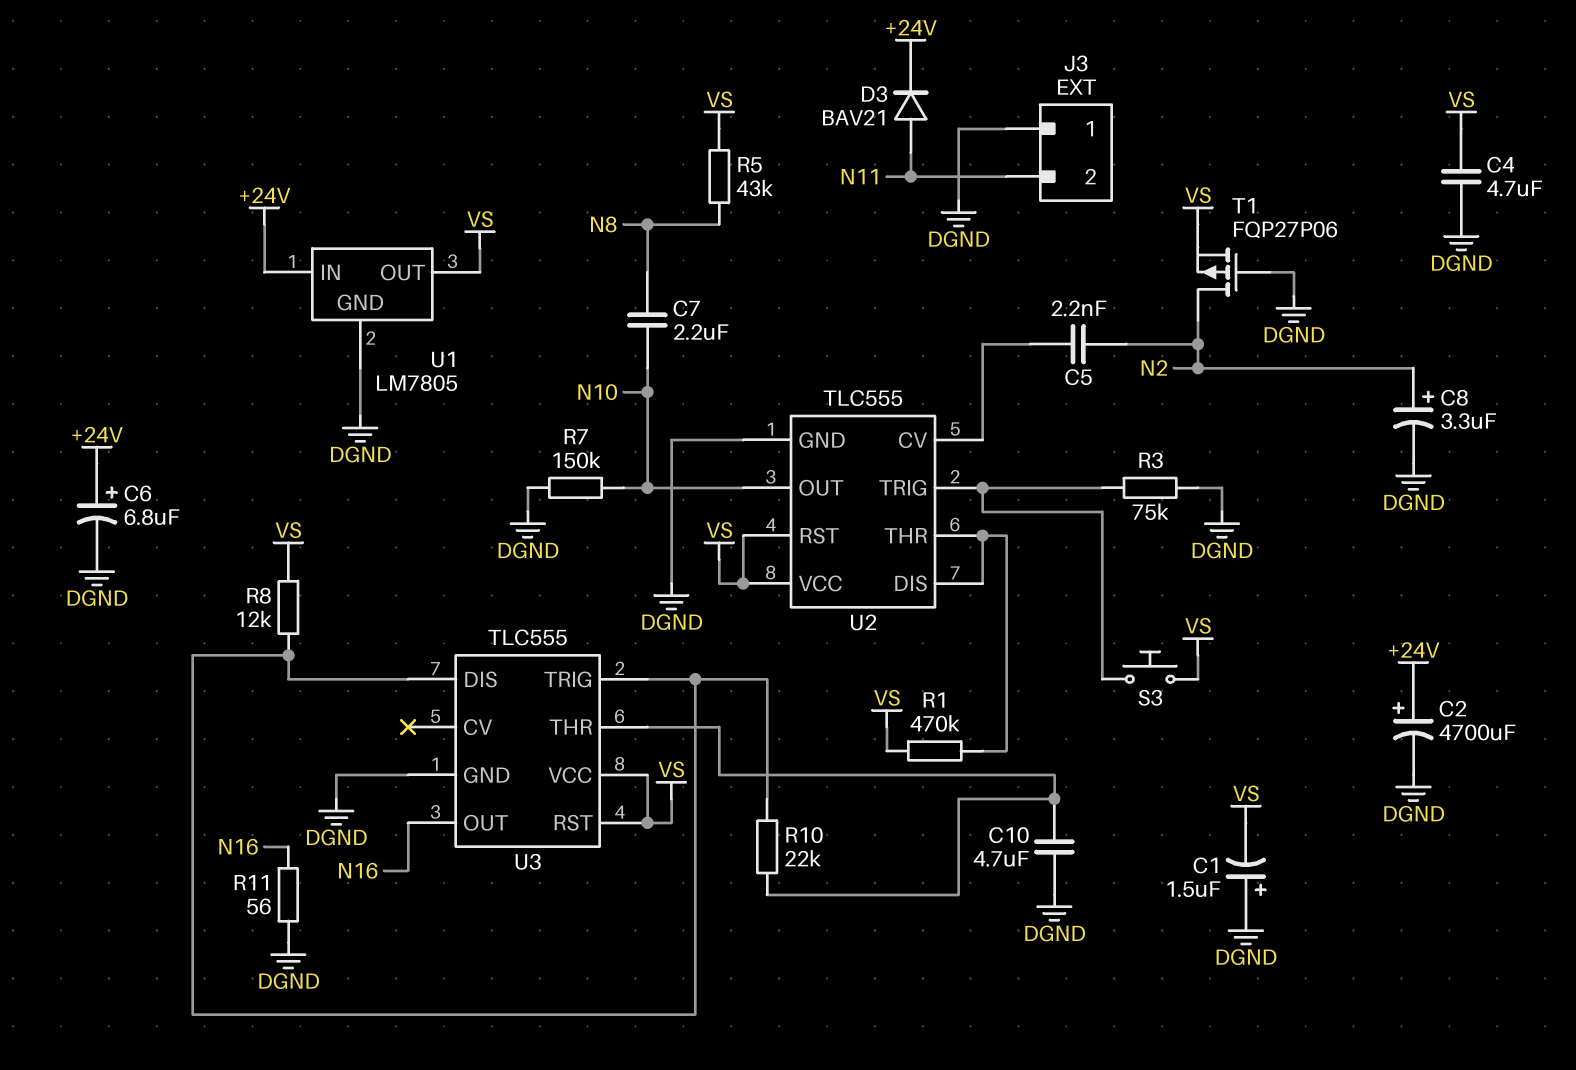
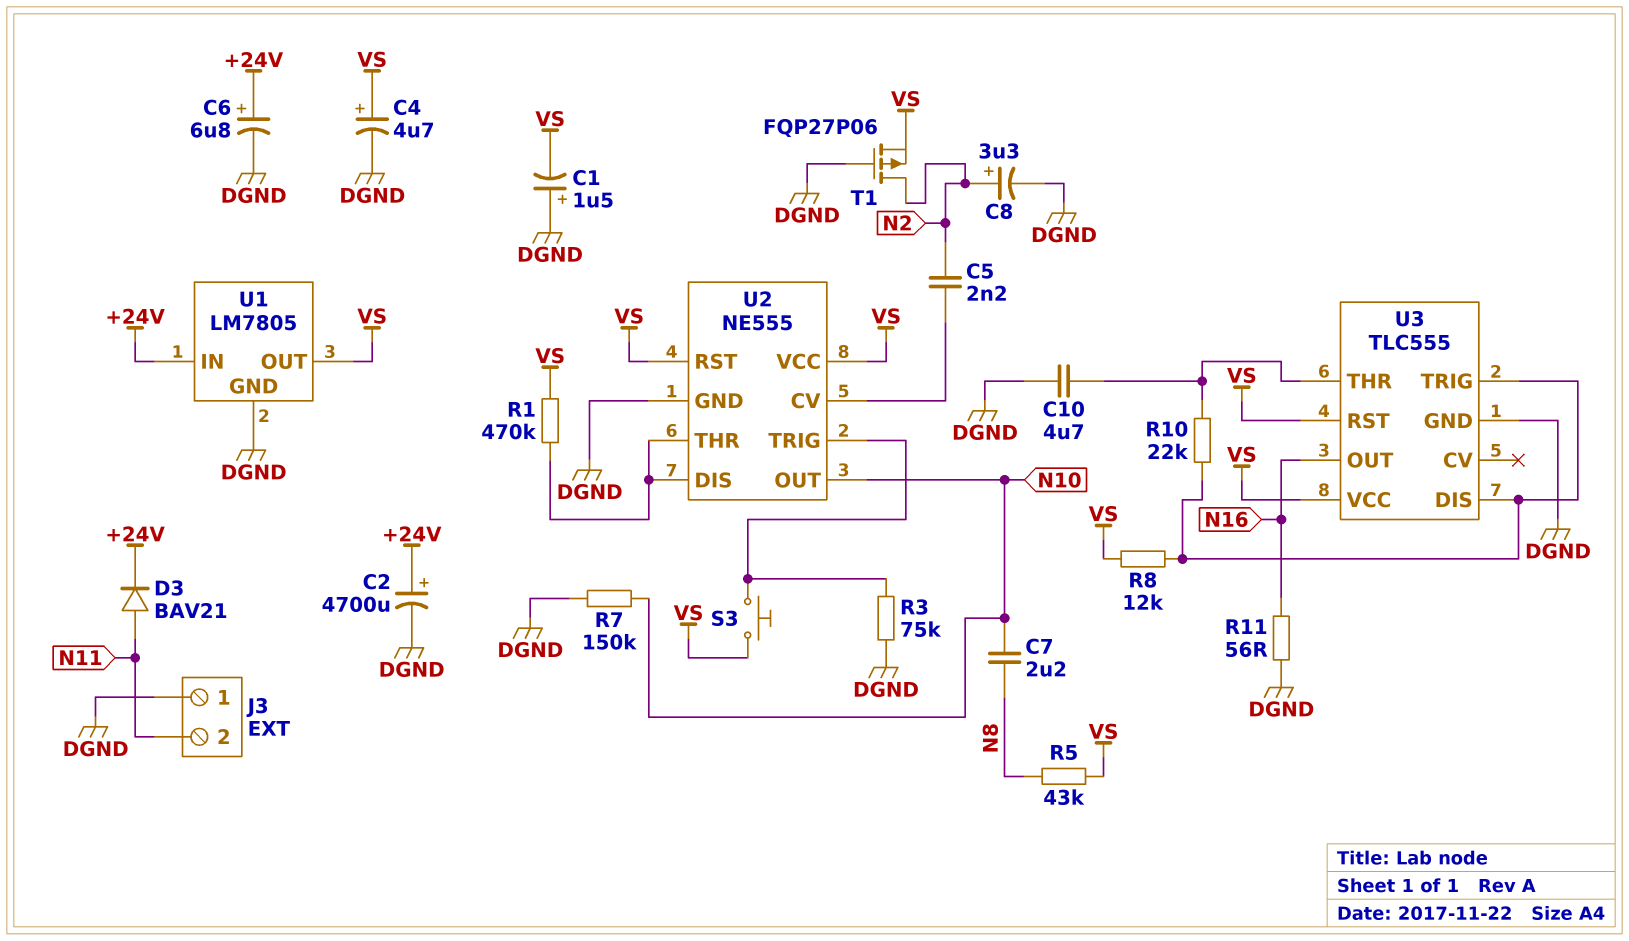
C4: 4.7uF (DGND, VS) -> 4.7uF (plus VS, minus DGND)
U2: TLC555 -> NE555

